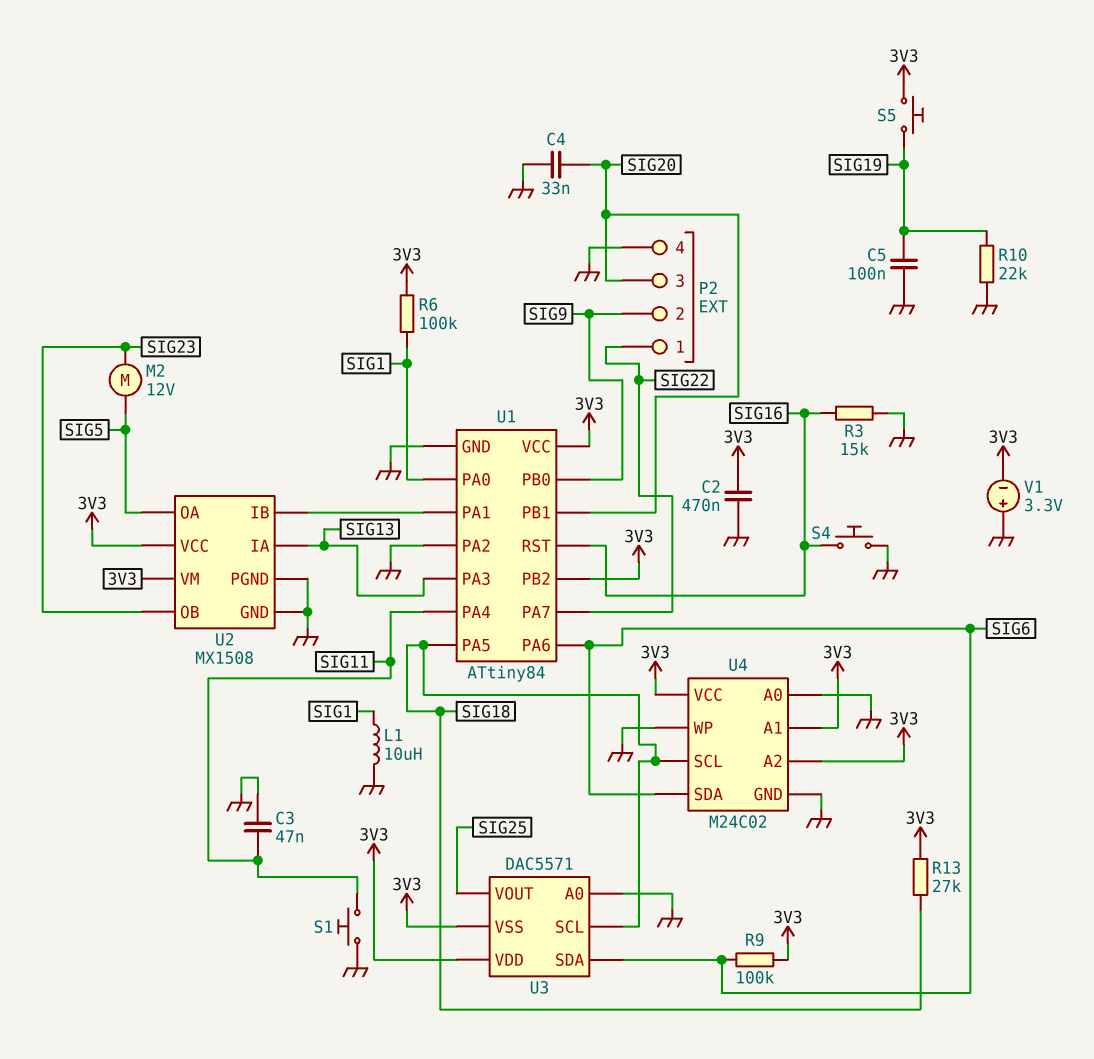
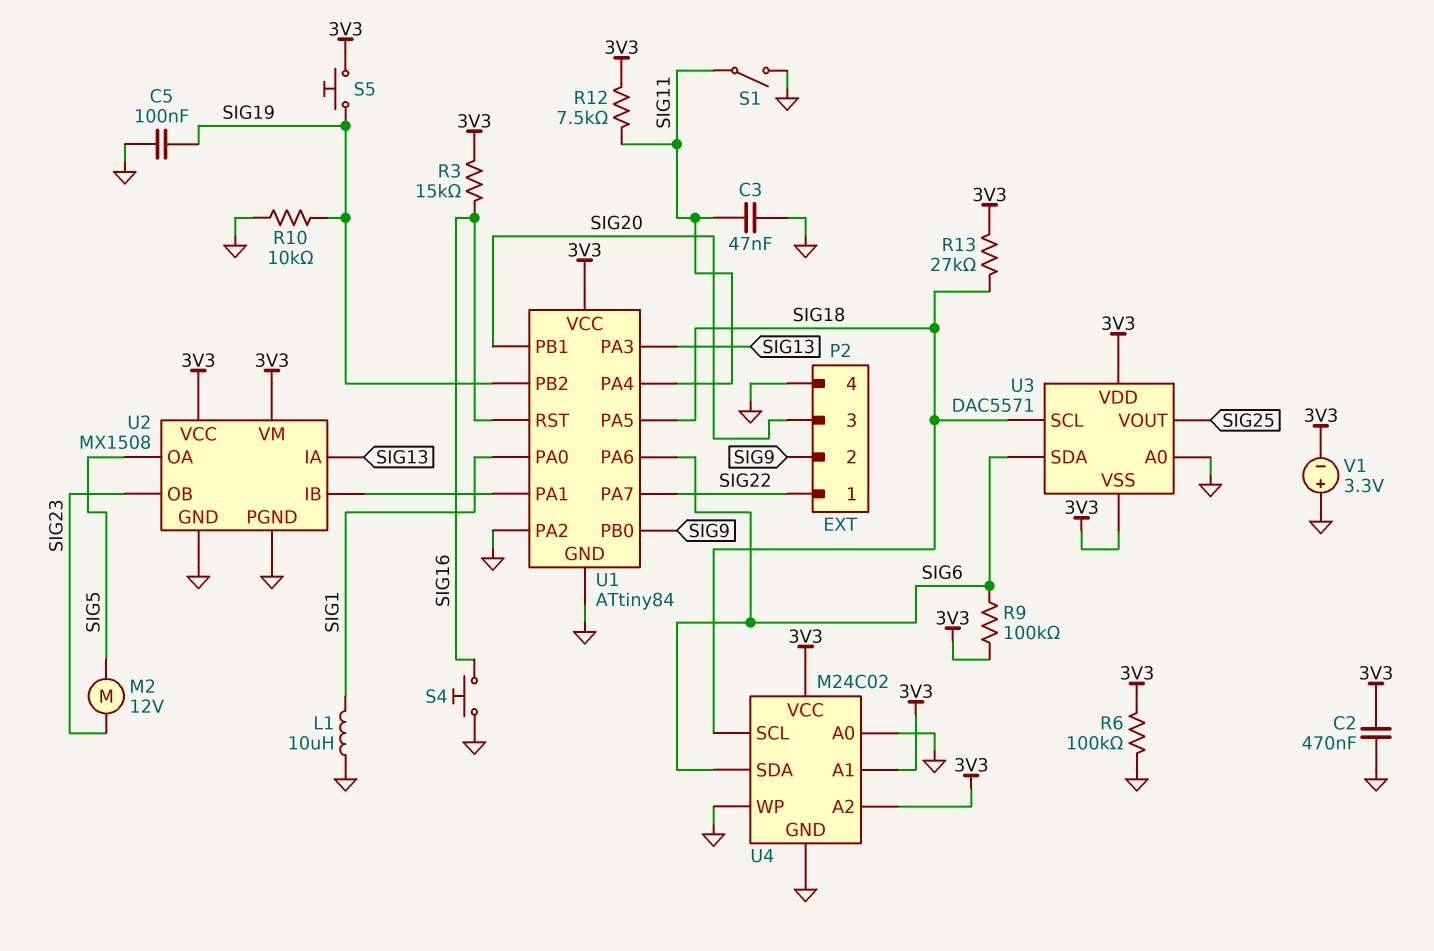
C4: 33nF (GND, SIG20) -> none
R3: 15k (GND, SIG16) -> 15k (3V3, SIG16)
R6: 100k (3V3, SIG1) -> 100k (3V3, GND)
R10: 22k (GND, SIG19) -> 10k (GND, SIG19)
R12: none -> 7.5k (3V3, SIG11)
S1: button (GND, SIG11) -> switch (GND, SIG11)
U1 pin PB2: 3V3 -> SIG19

